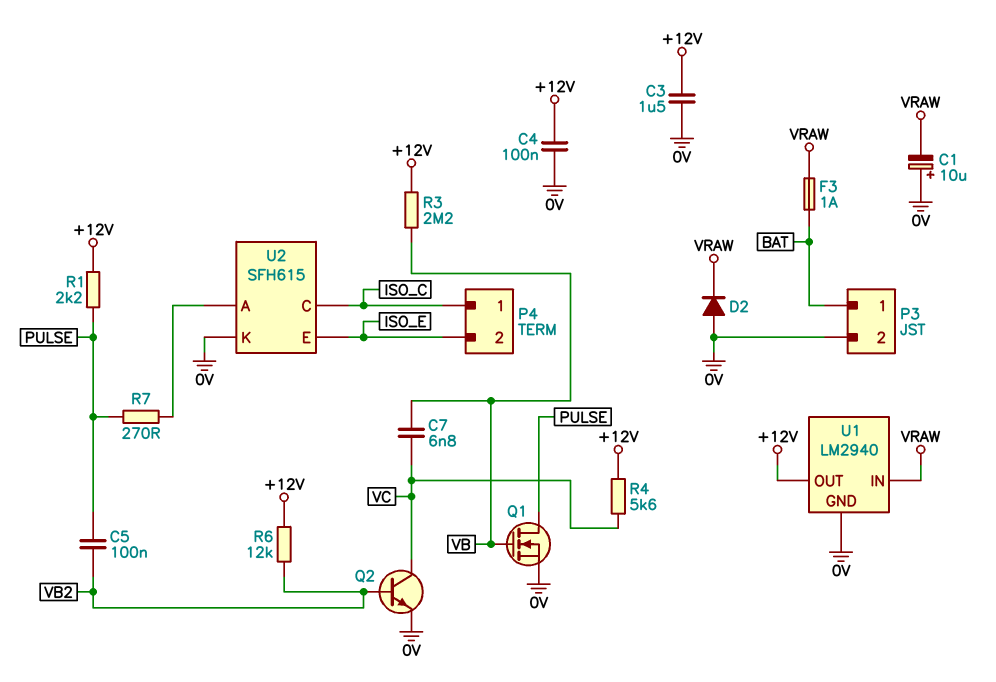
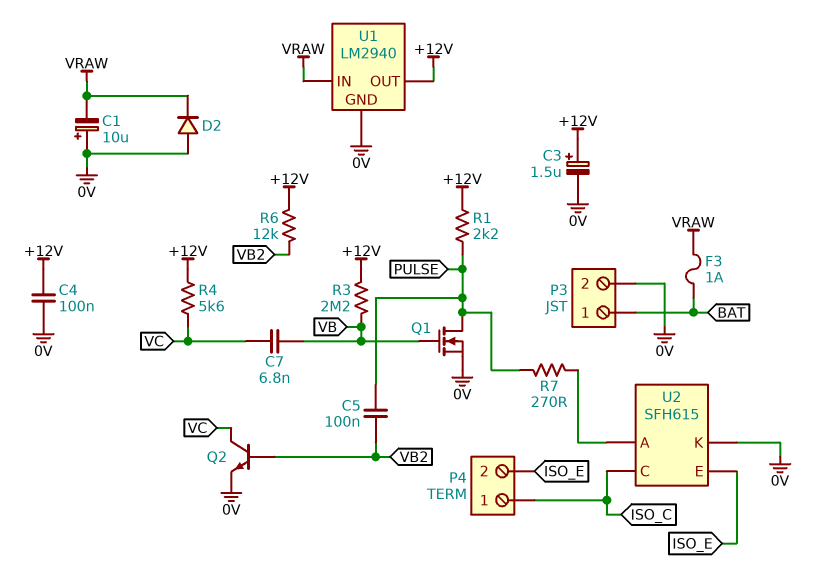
C3: 1.5uF (+12V, 0V) -> 1.5uF (plus +12V, minus 0V)

